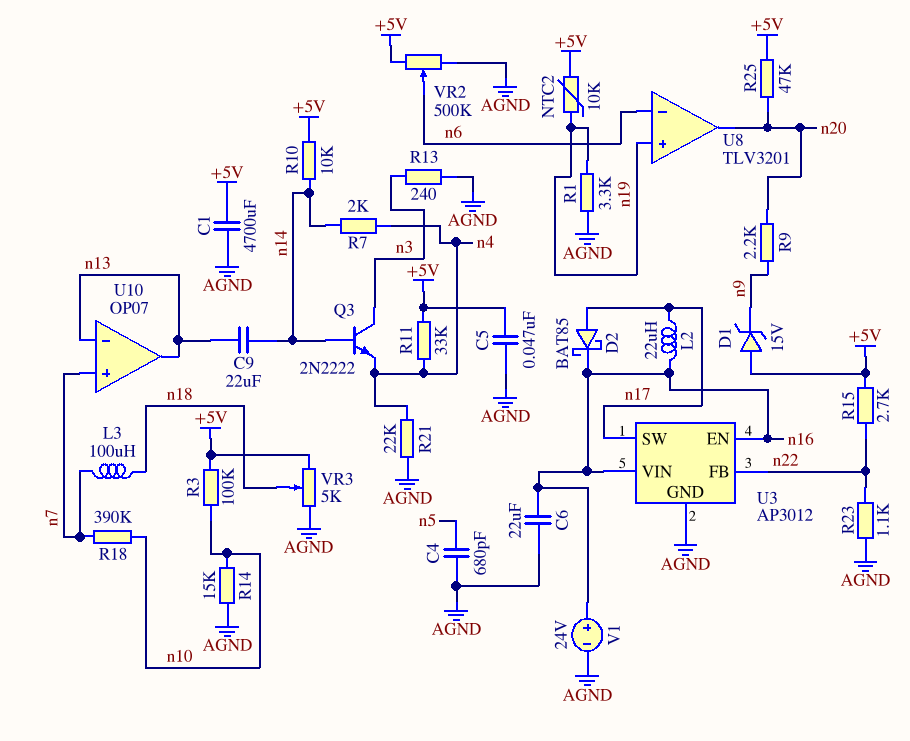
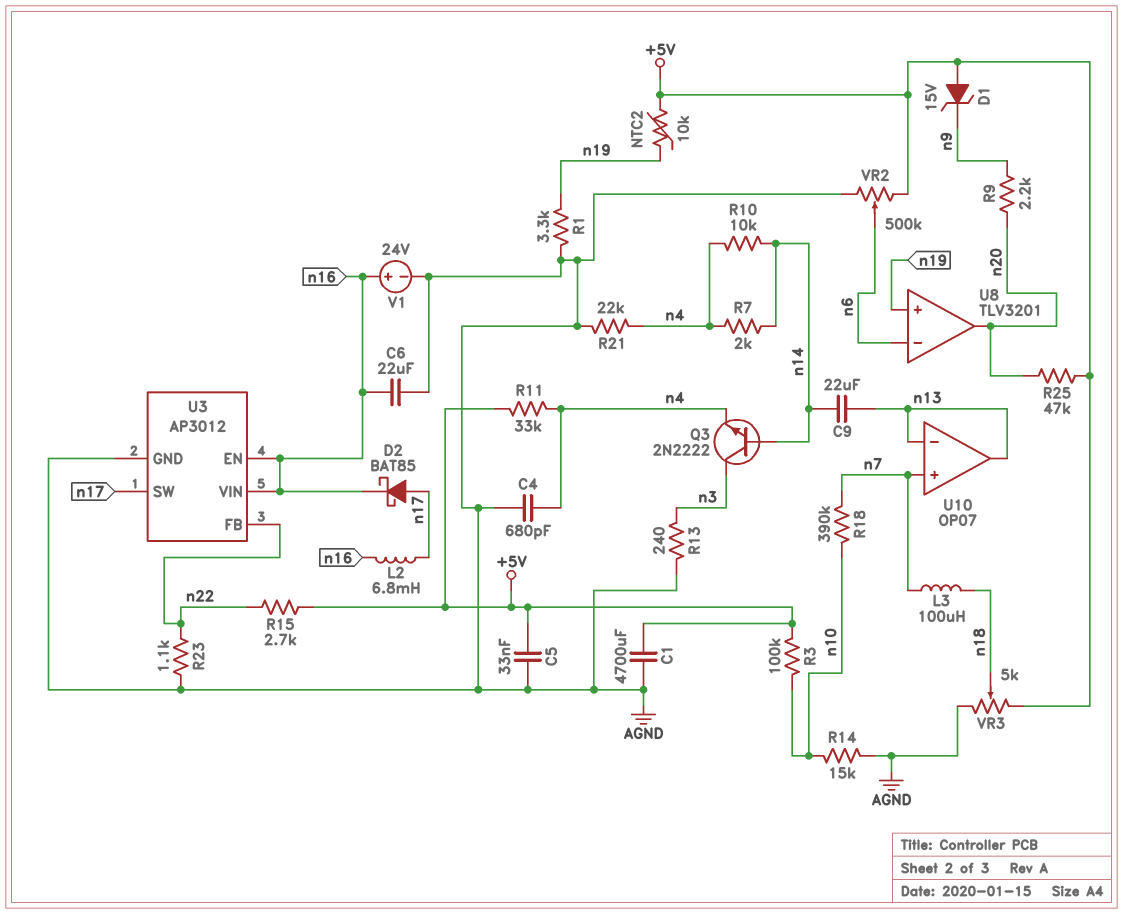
C4: 680pF (AGND, n5) -> 680pF (AGND, n4)
C5: 47nF (+5V, AGND) -> 33nF (+5V, AGND)
L2: 22uH (n16, n17) -> 6.8mH (n16, n17)
R10: 10k (+5V, n14) -> 10k (n4, n14)

